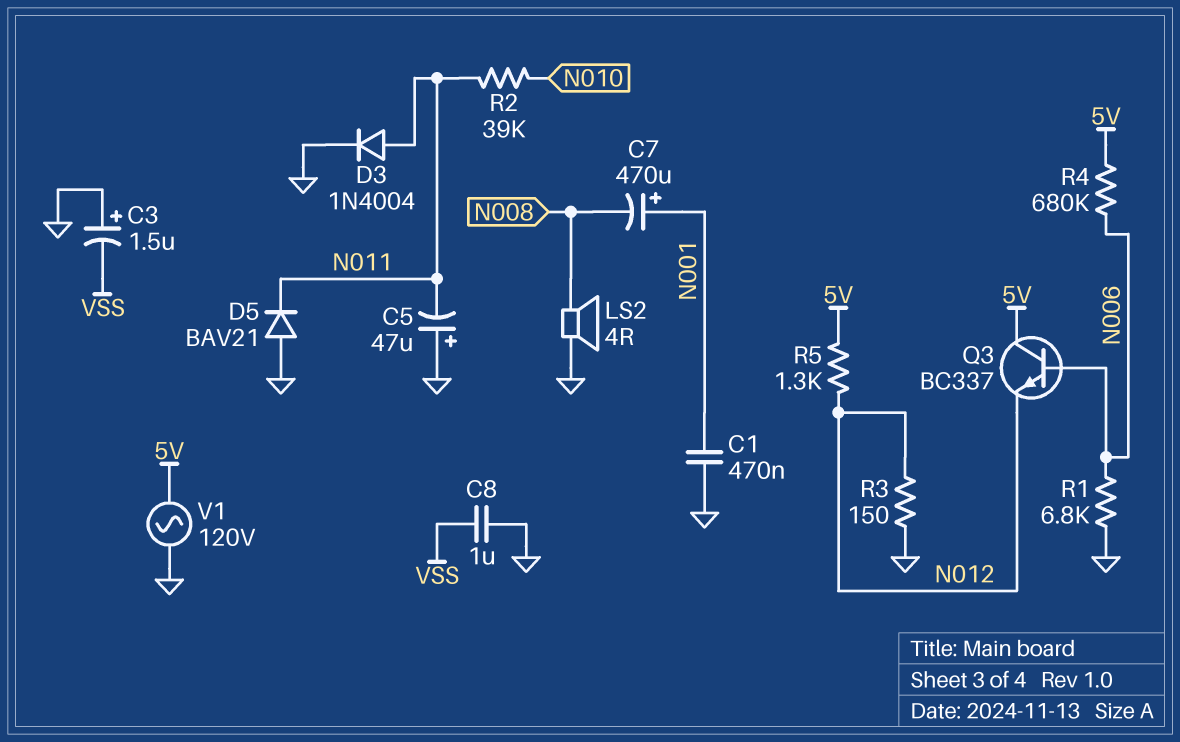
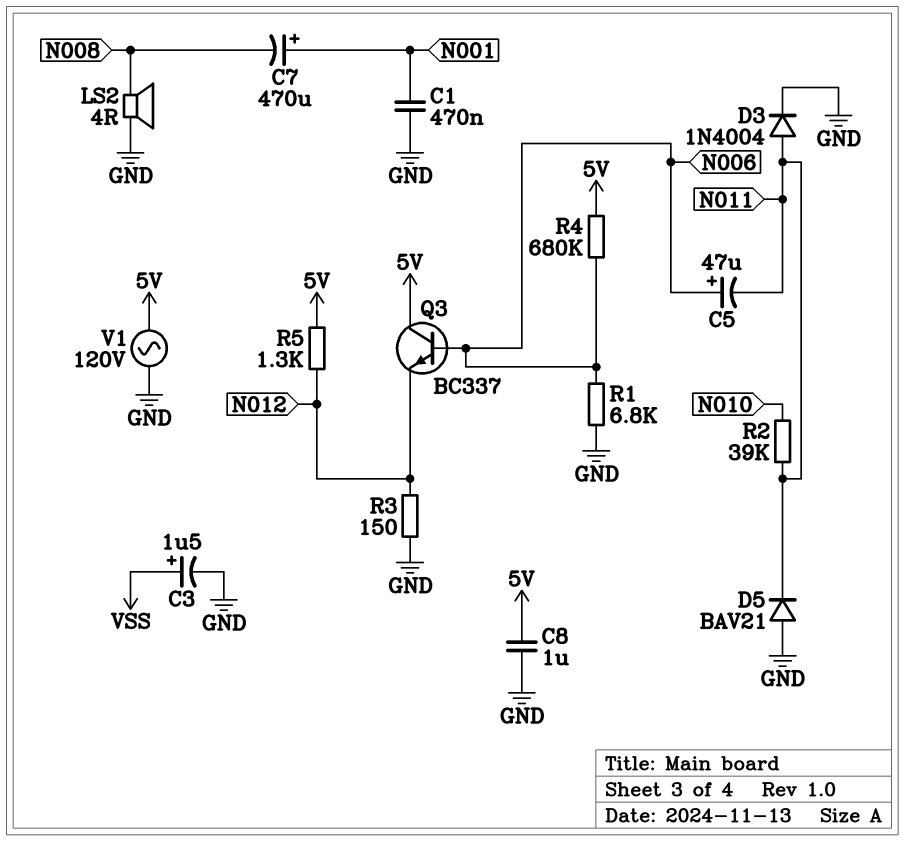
C3: 1.5uF (plus GND, minus VSS) -> 1.5uF (plus VSS, minus GND)
C5: 47uF (plus GND, minus N011) -> 47uF (plus N006, minus N011)
C8: 1uF (GND, VSS) -> 1uF (5V, GND)

